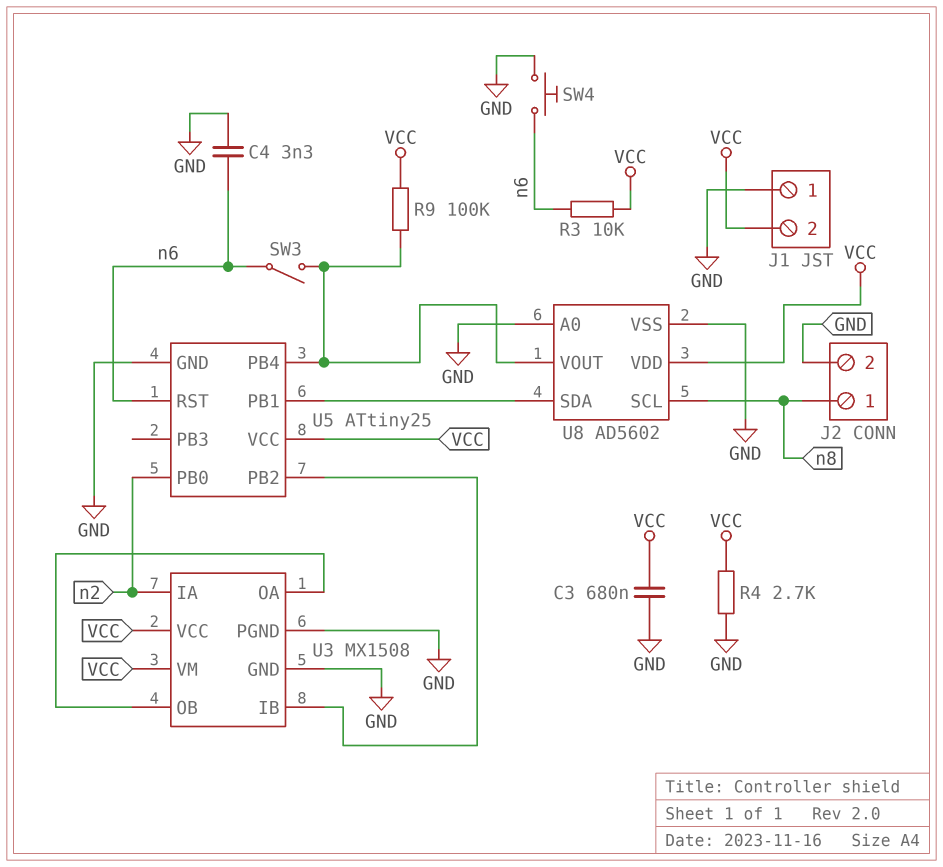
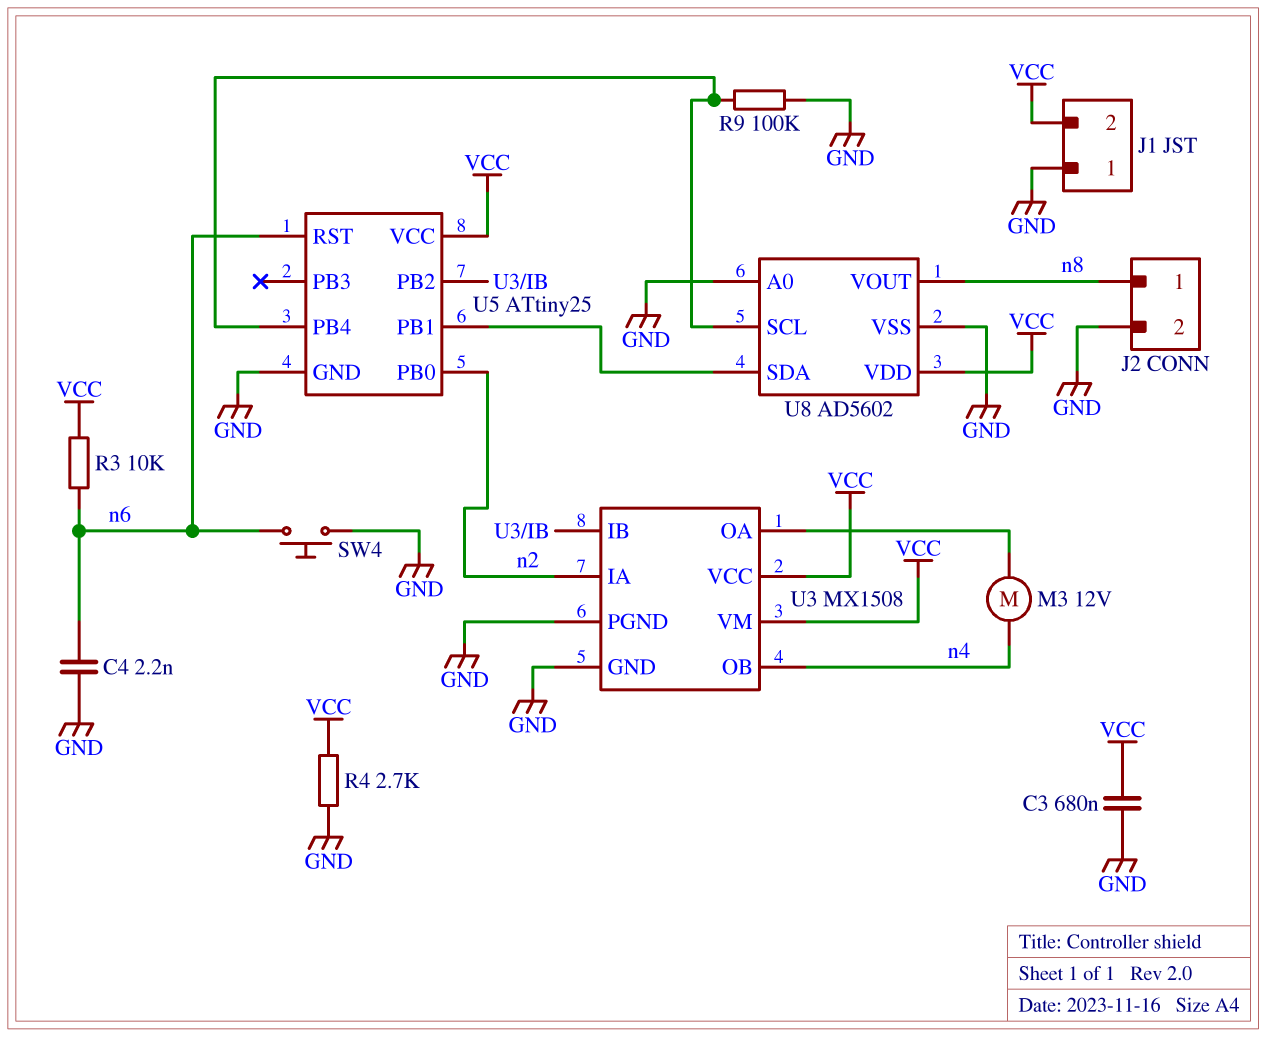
C4: 3.3nF (GND, n6) -> 2.2nF (GND, n6)
M3: none -> motor 12V (U3/OA, n4)
R9: 100k (U5/PB4, VCC) -> 100k (GND, U5/PB4)
SW3: switch (U5/PB4, n6) -> none
U3 pin OB: U3/OA -> n4
U8 pin SCL: n8 -> U5/PB4
U8 pin VOUT: U5/PB4 -> n8

